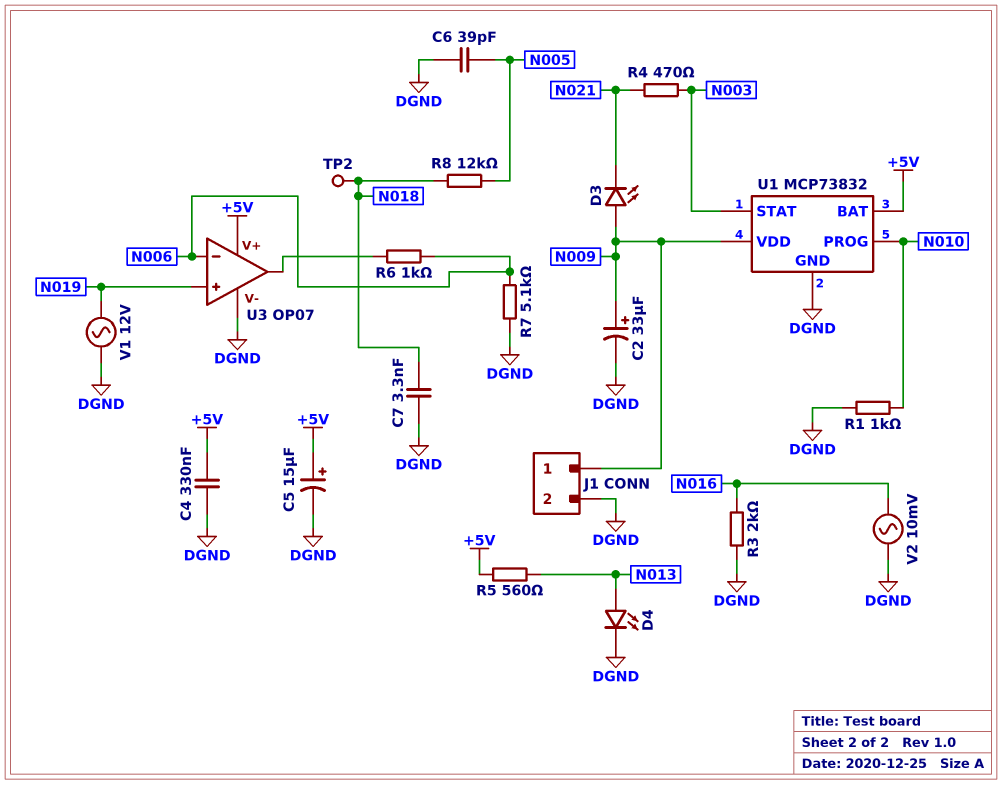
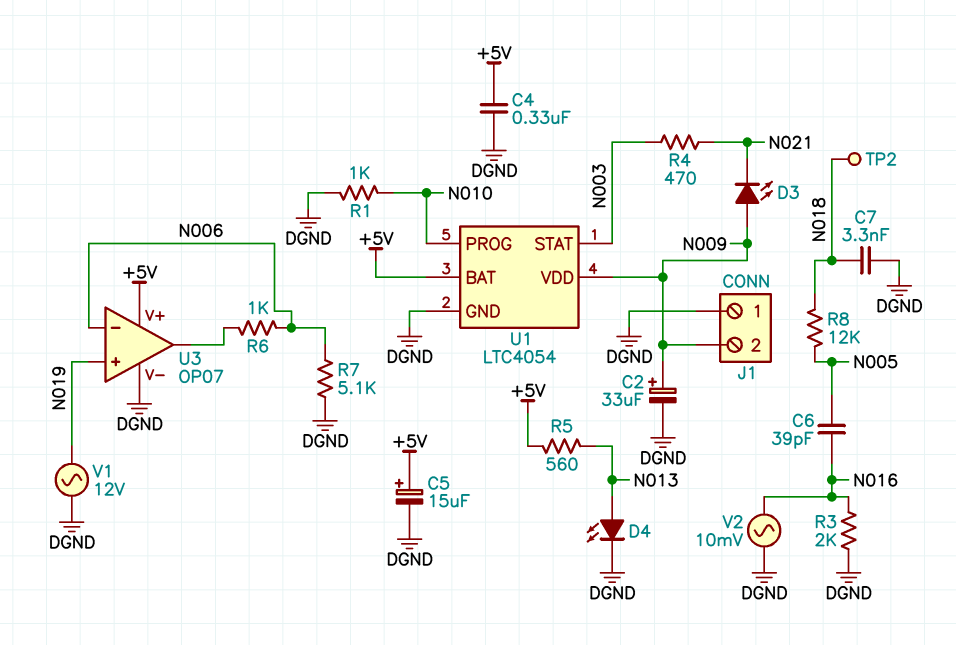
C6: 39pF (DGND, N005) -> 39pF (N005, N016)
J1 pin 1: N009 -> DGND
J1 pin 2: DGND -> N009
U1: MCP73832 -> LTC4054

